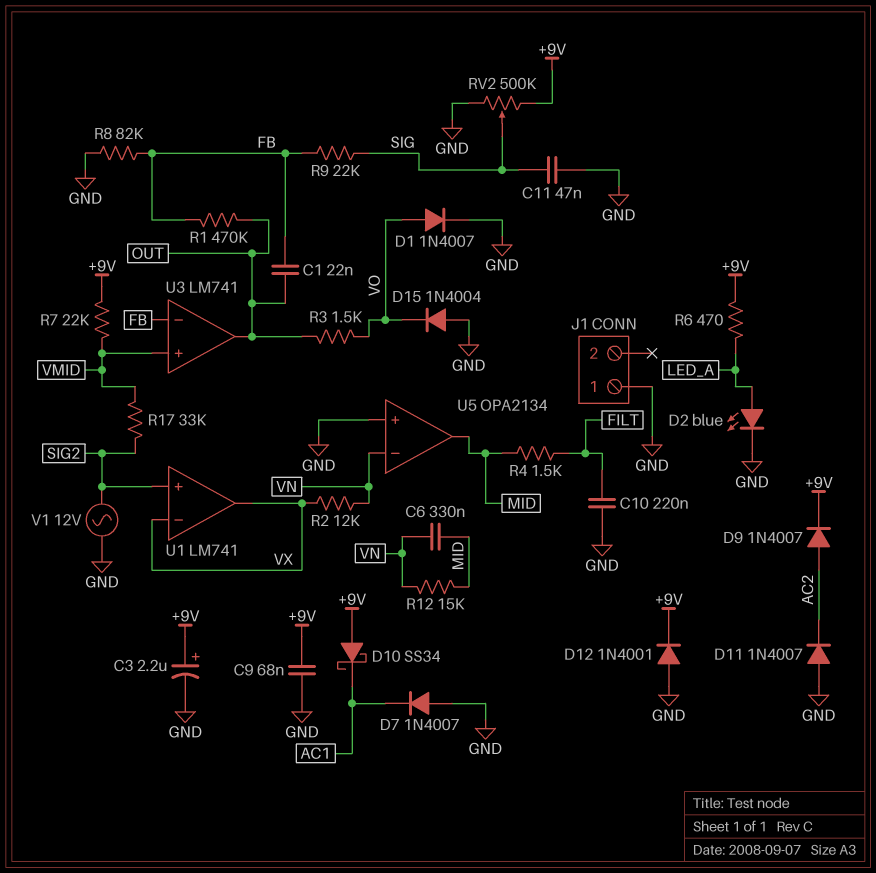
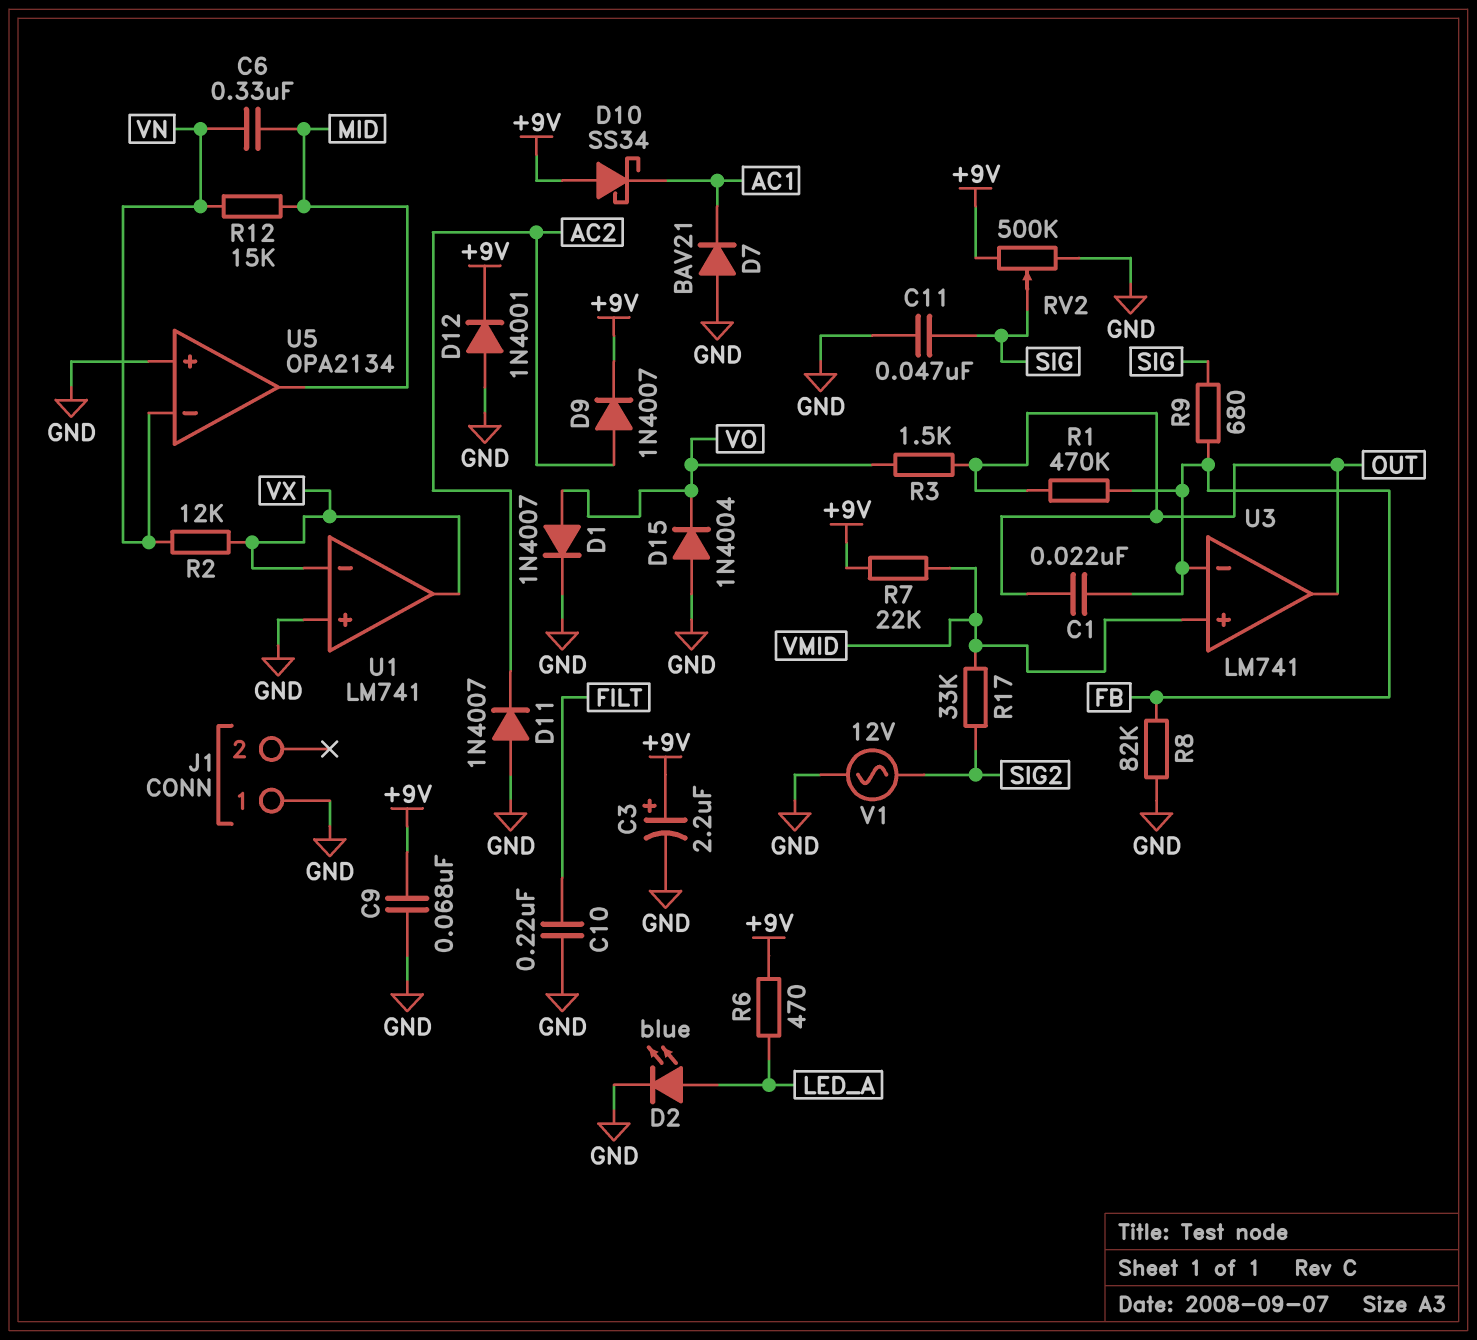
D7: diode 1N4007 (A GND, K AC1) -> diode BAV21 (A GND, K AC1)
R4: 1.5k (FILT, MID) -> none
R9: 22k (FB, SIG) -> 680 (FB, SIG)
U1 pin in+: SIG2 -> GND

